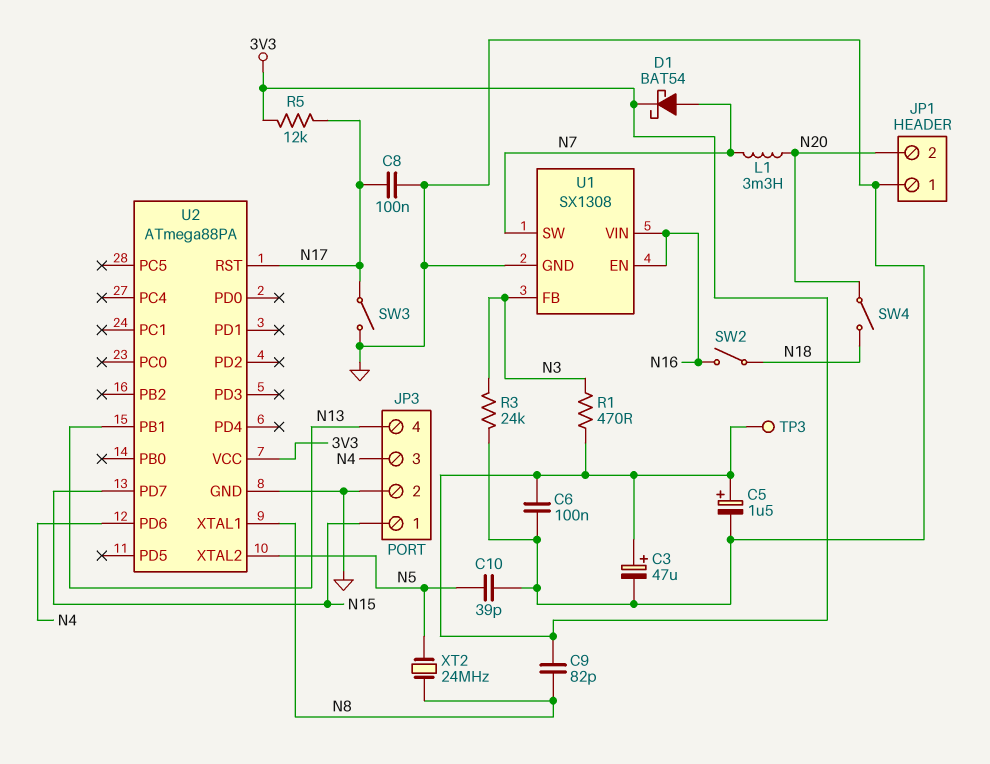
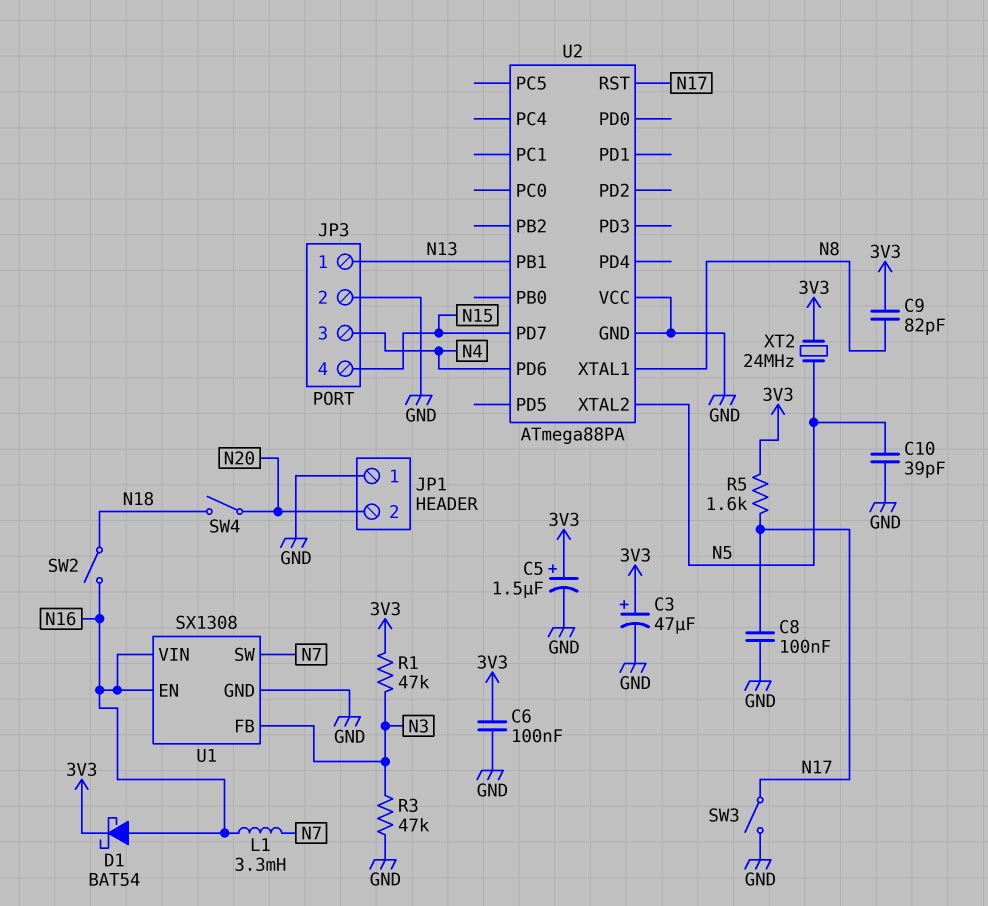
D1: schottky BAT54 (A N7, K 3V3) -> schottky BAT54 (A N16, K 3V3)
JP3 pin 1: N15 -> N13
JP3 pin 4: N13 -> N15
L1: 3.3mH (N7, N20) -> 3.3mH (N7, N16)
R1: 470 (3V3, N3) -> 47k (3V3, N3)
R3: 24k (GND, N3) -> 47k (GND, N3)
R5: 12k (3V3, N17) -> 1.6k (3V3, N17)
TP3: test point (3V3) -> none
U2 pin VCC: 3V3 -> GND
XT2: 24MHz (N5, N8) -> 24MHz (3V3, N5)

